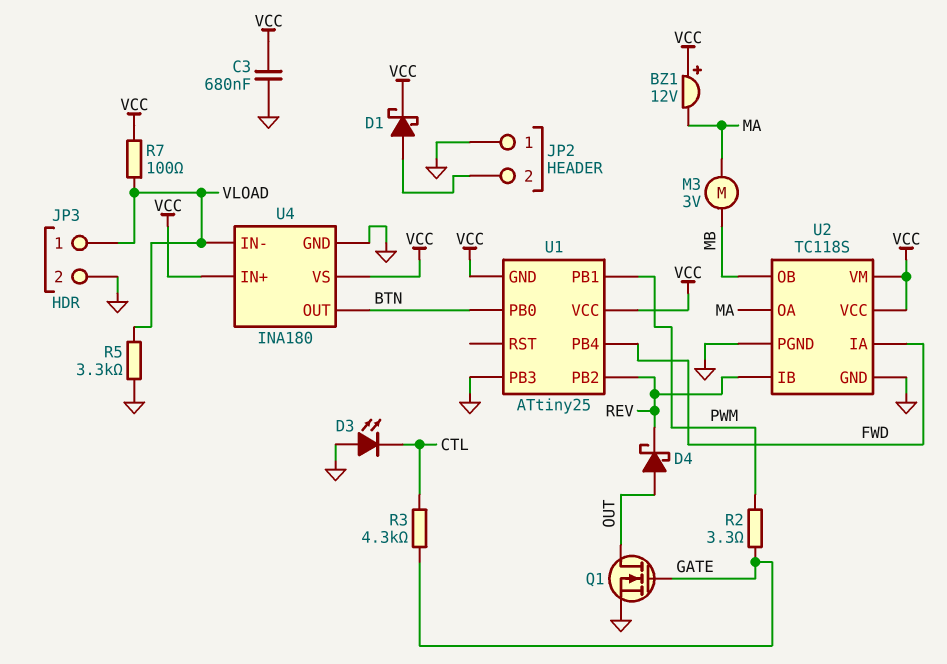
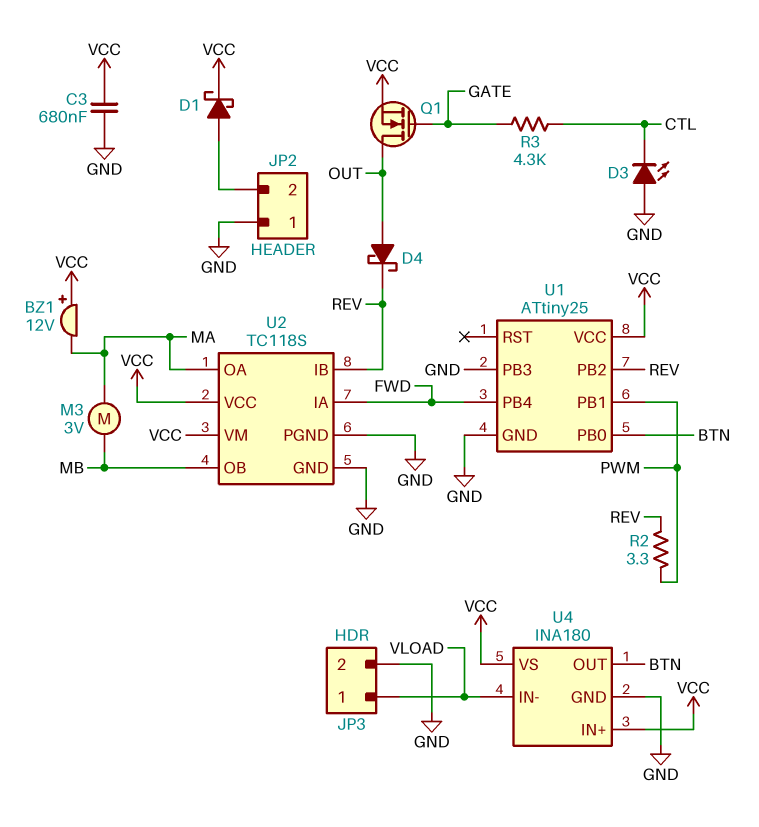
Q1: NMOS (G GATE, D OUT, S GND) -> NMOS (G GATE, D OUT, S VCC)
R2: 3.3 (GATE, PWM) -> 3.3 (PWM, REV)
R5: 3.3k (GND, VLOAD) -> none
R7: 100 (VCC, VLOAD) -> none
U1 pin GND: VCC -> GND

